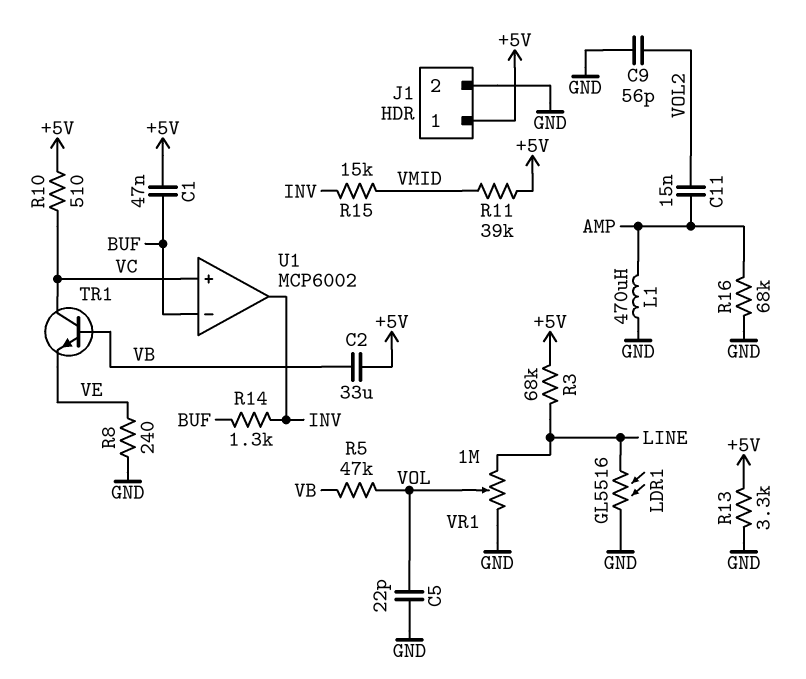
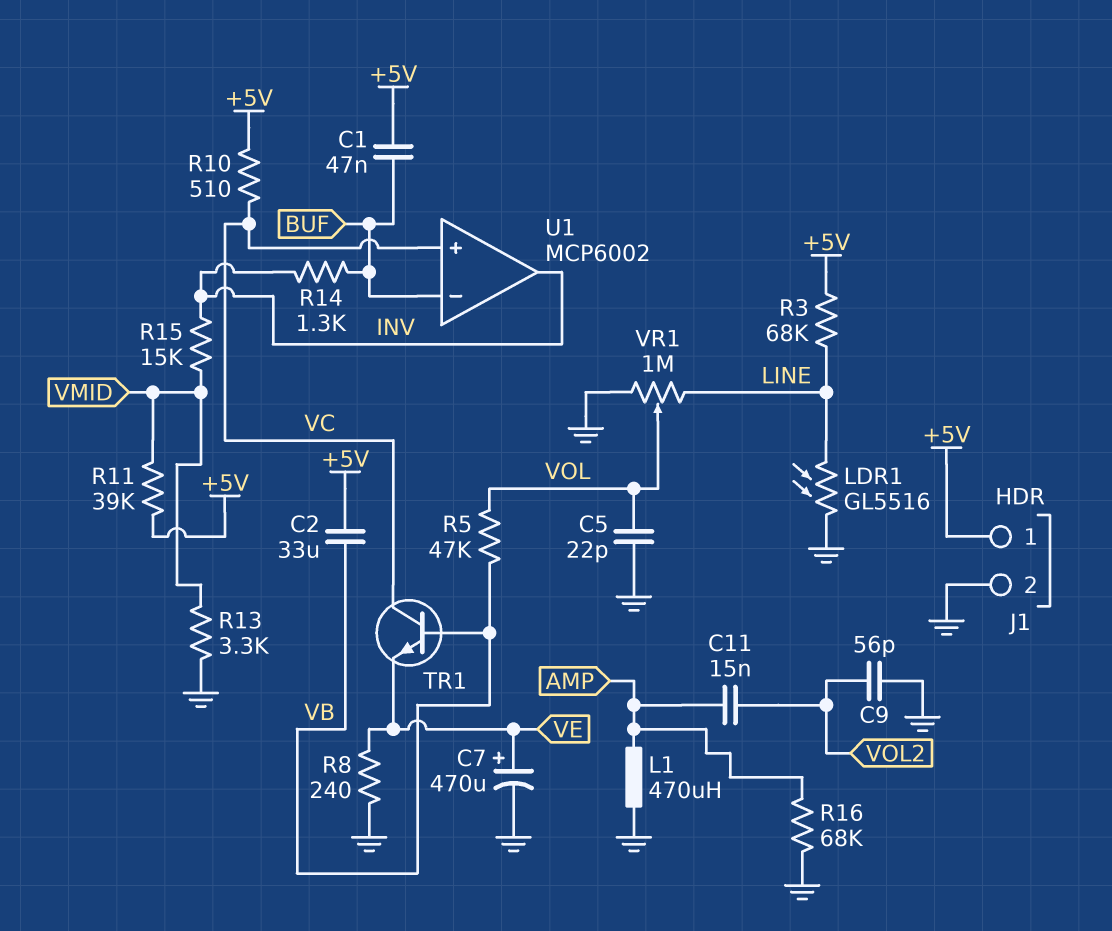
C7: none -> 470uF (plus VE, minus GND)
R13: 3.3k (+5V, GND) -> 3.3k (GND, VMID)

